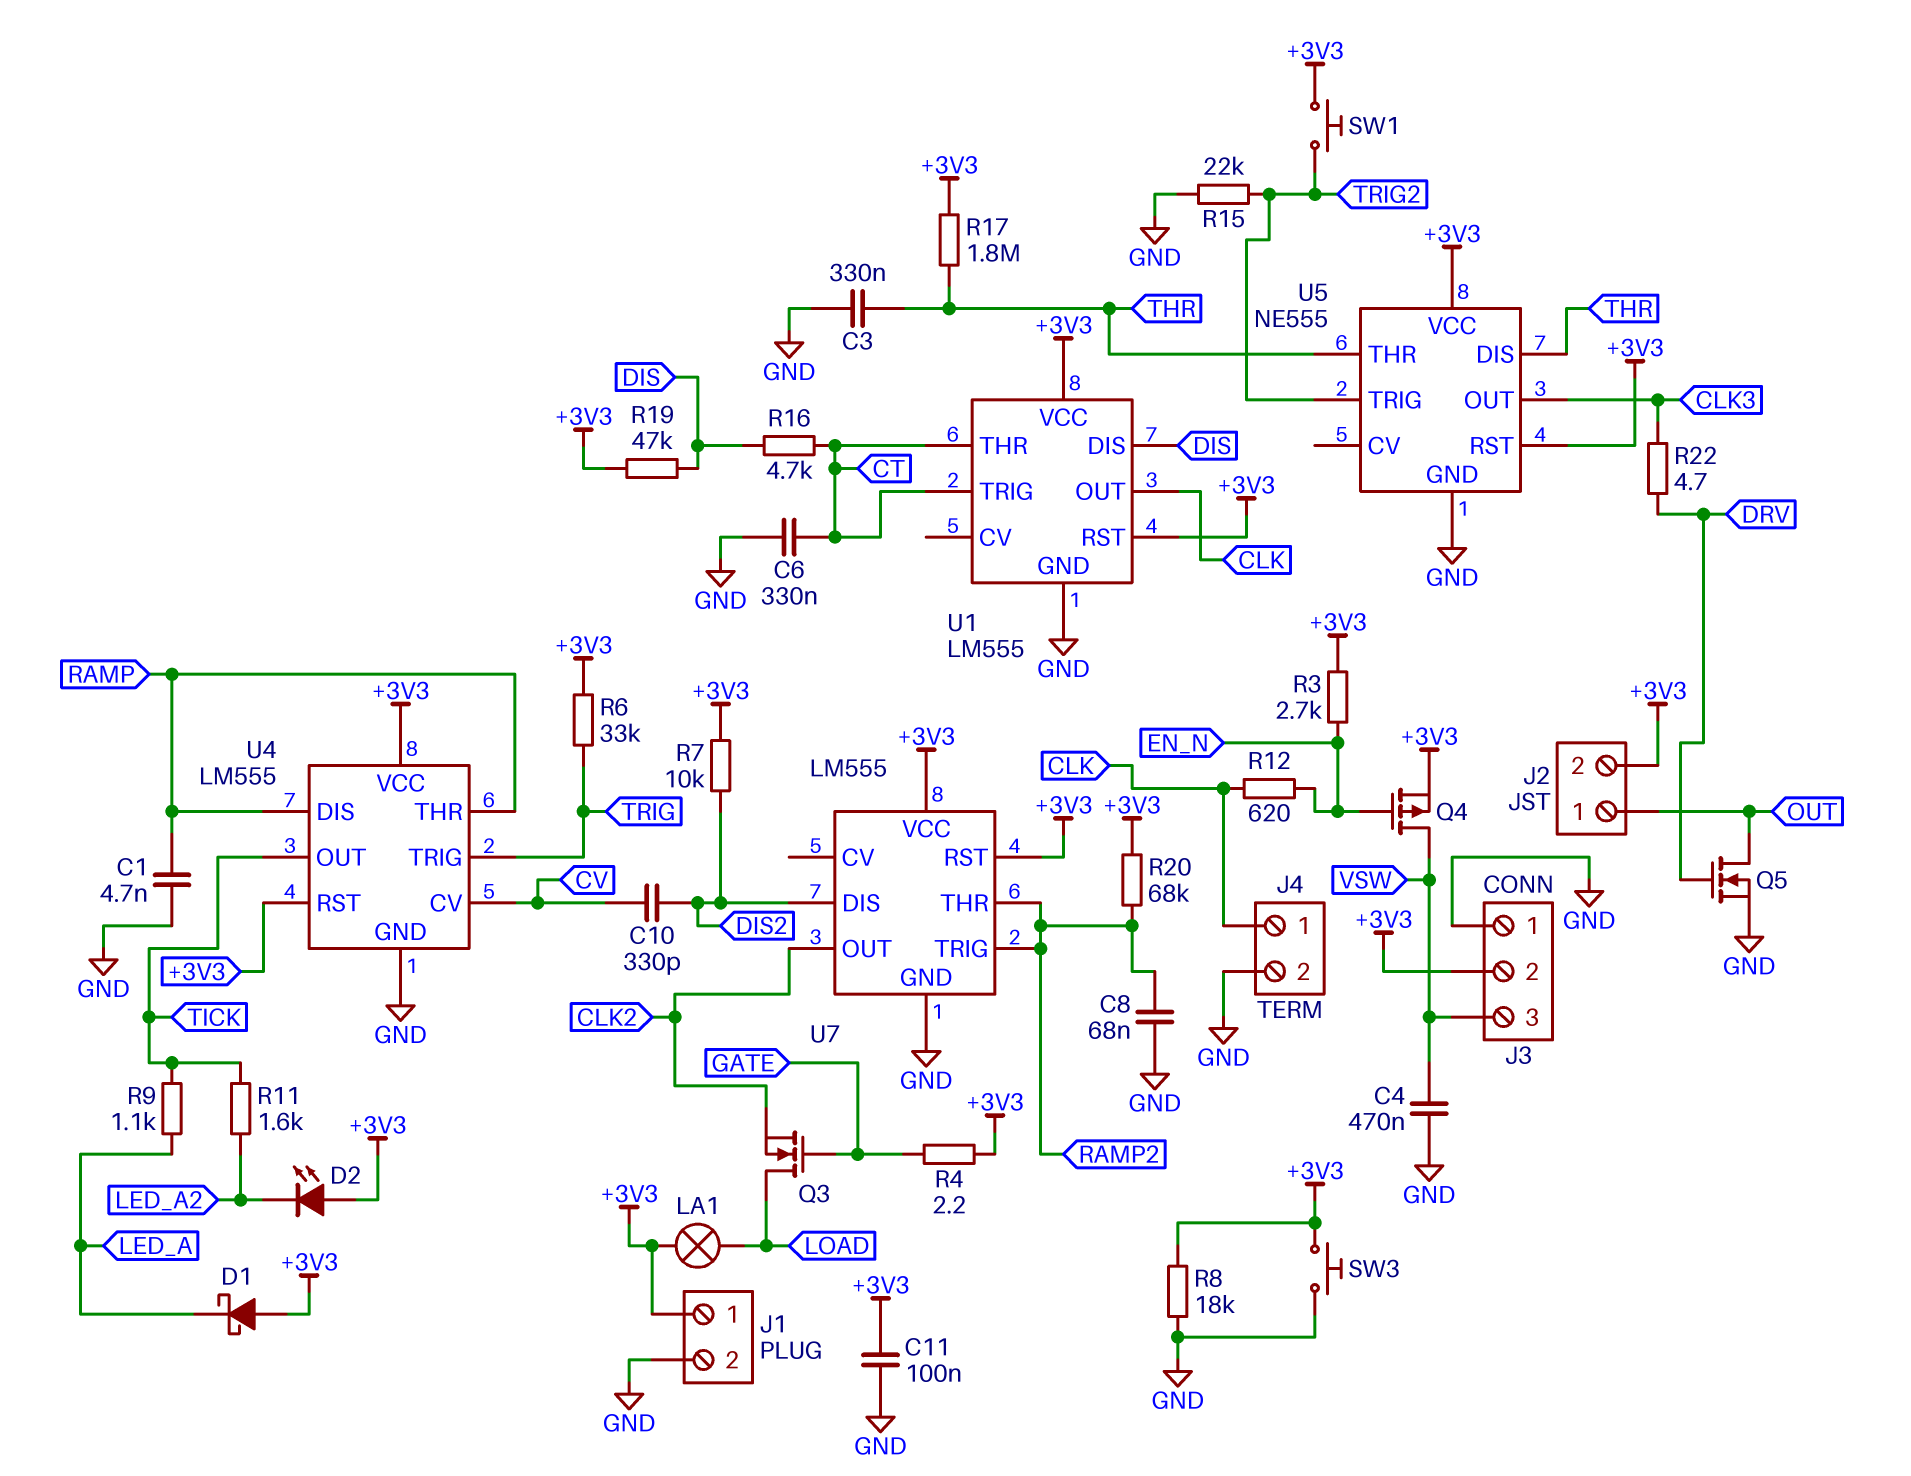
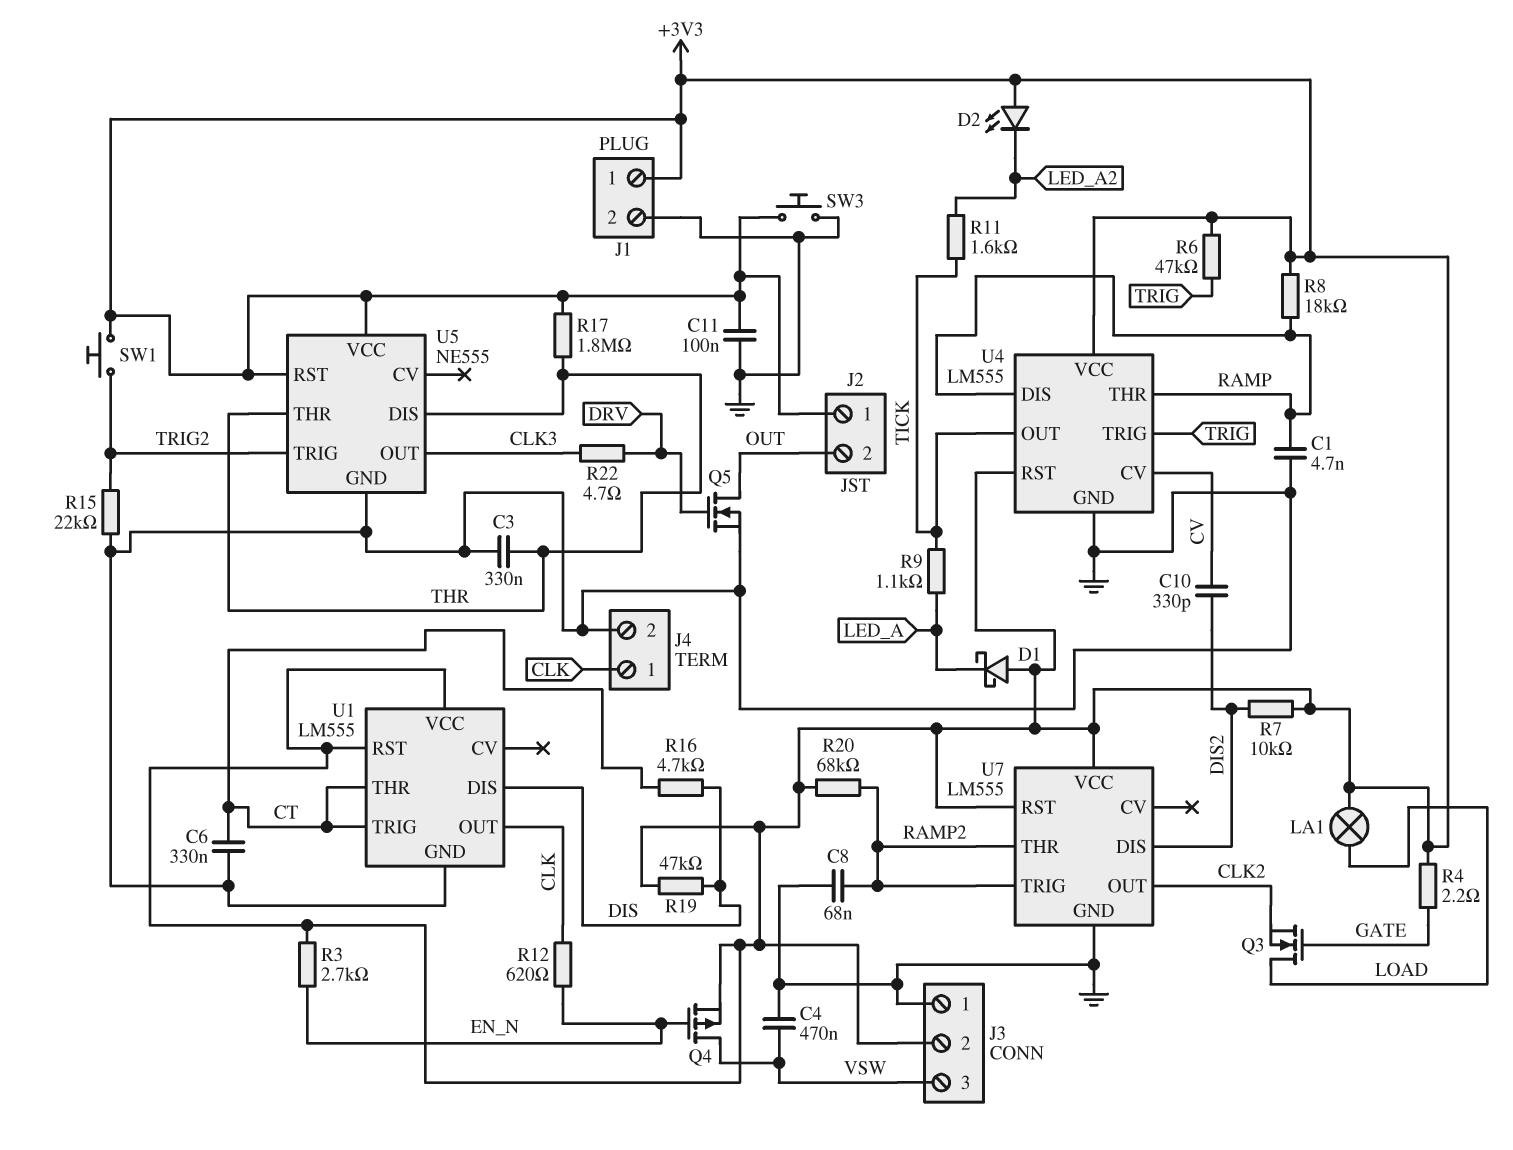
J2 pin 1: OUT -> +3V3
J2 pin 2: +3V3 -> OUT
R6: 33k (+3V3, TRIG) -> 47k (+3V3, TRIG)
R8: 18k (+3V3, GND) -> 18k (+3V3, RAMP)

